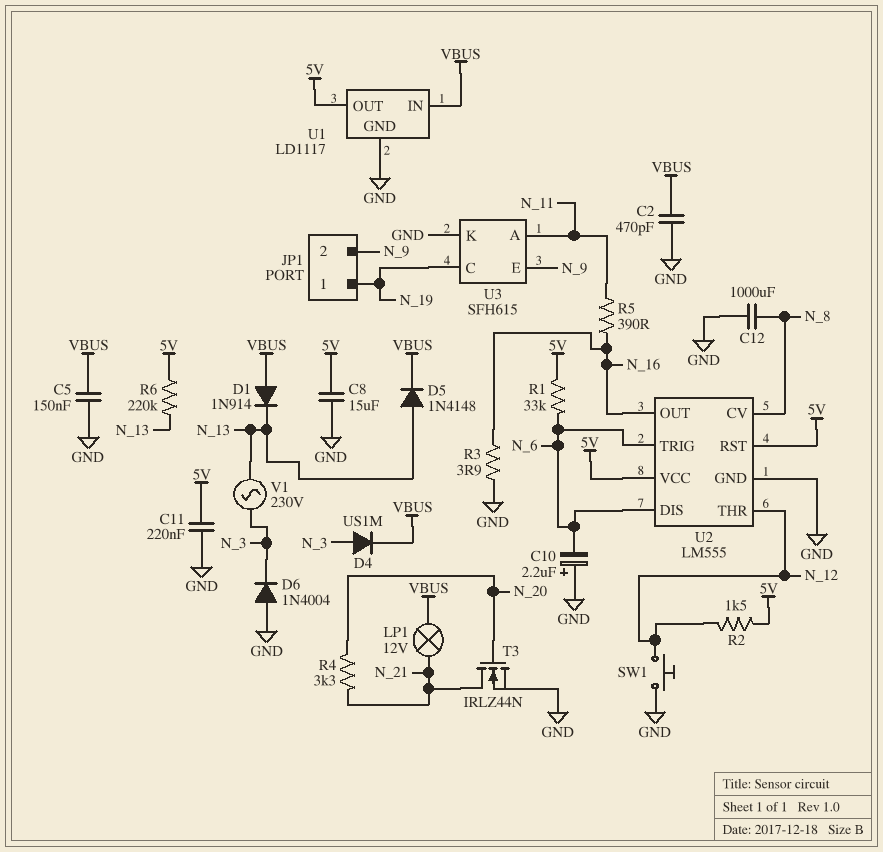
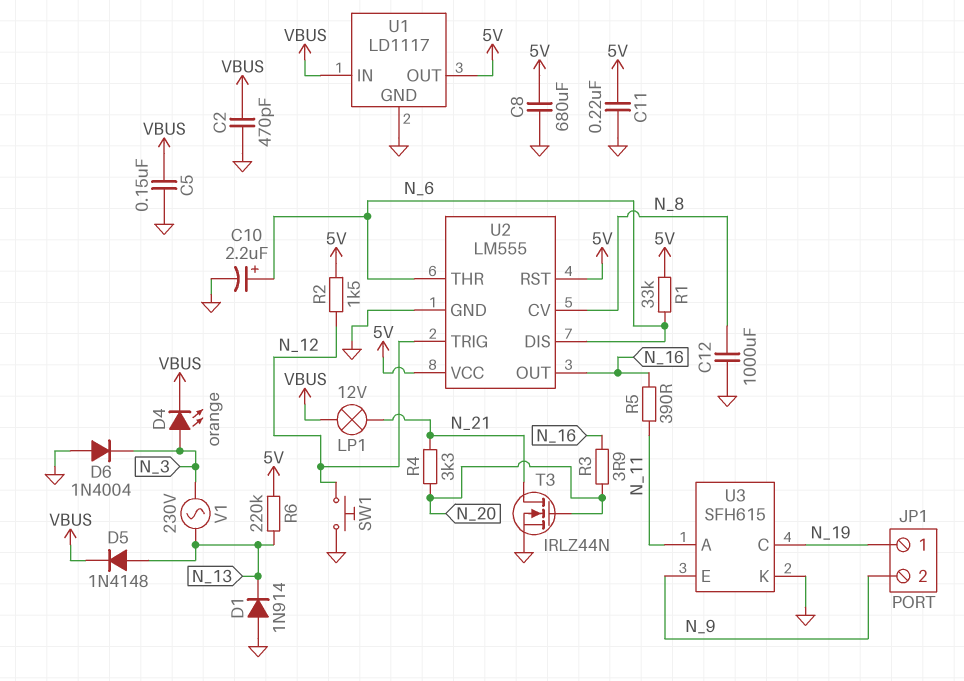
C8: 15uF (5V, GND) -> 680uF (5V, GND)
C10: 2.2uF (plus GND, minus N_6) -> 2.2uF (plus N_6, minus GND)
D1: diode 1N914 (A VBUS, K N_13) -> diode 1N914 (A GND, K N_13)
D4: diode US1M (A N_3, K VBUS) -> LED orange (A N_3, K VBUS)
R3: 3.9 (GND, N_16) -> 3.9 (N_16, N_20)
U2 pin THR: N_12 -> N_6
U2 pin TRIG: N_6 -> N_12

